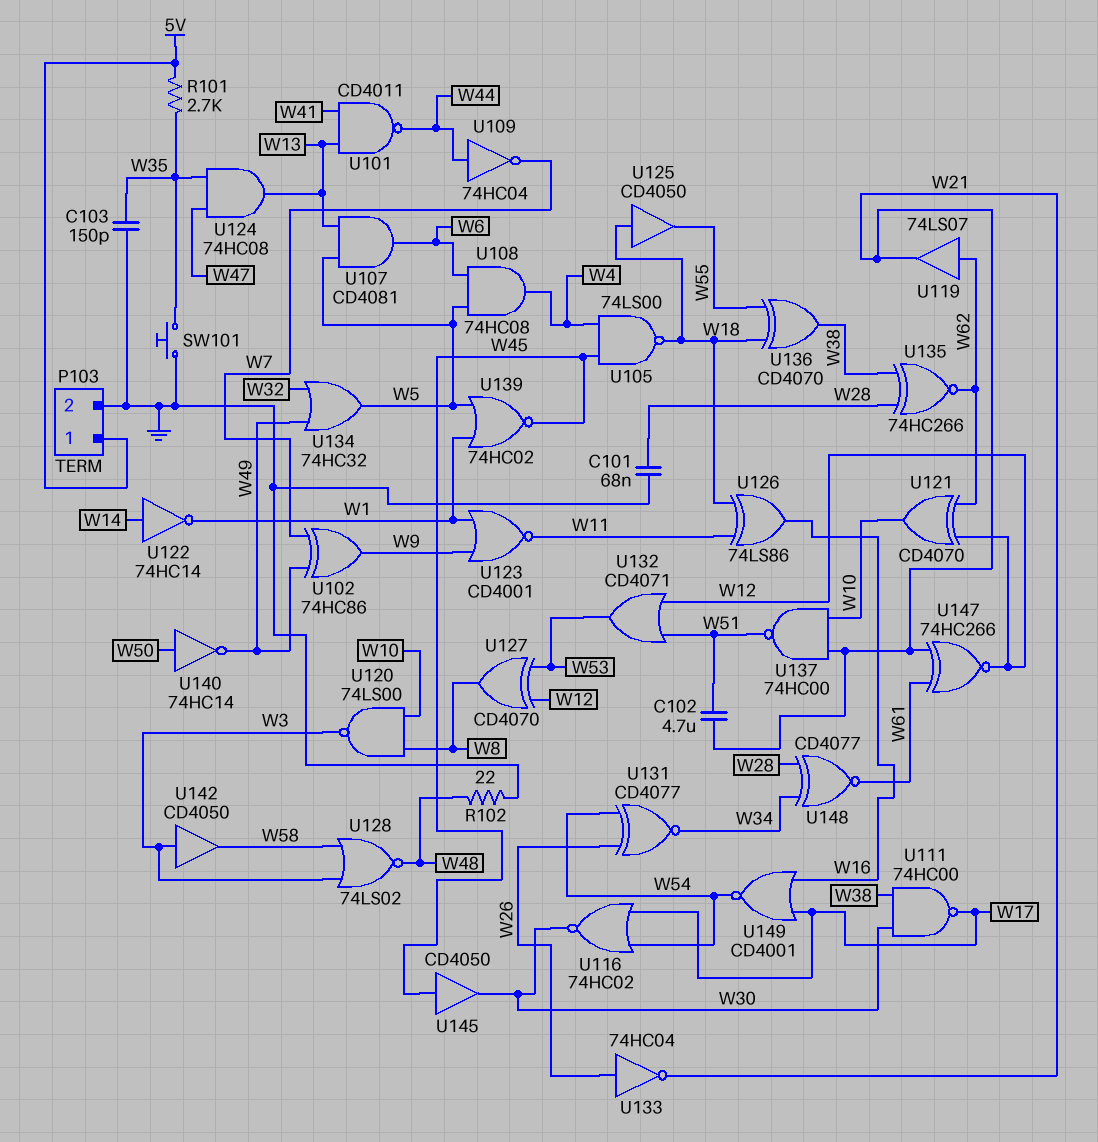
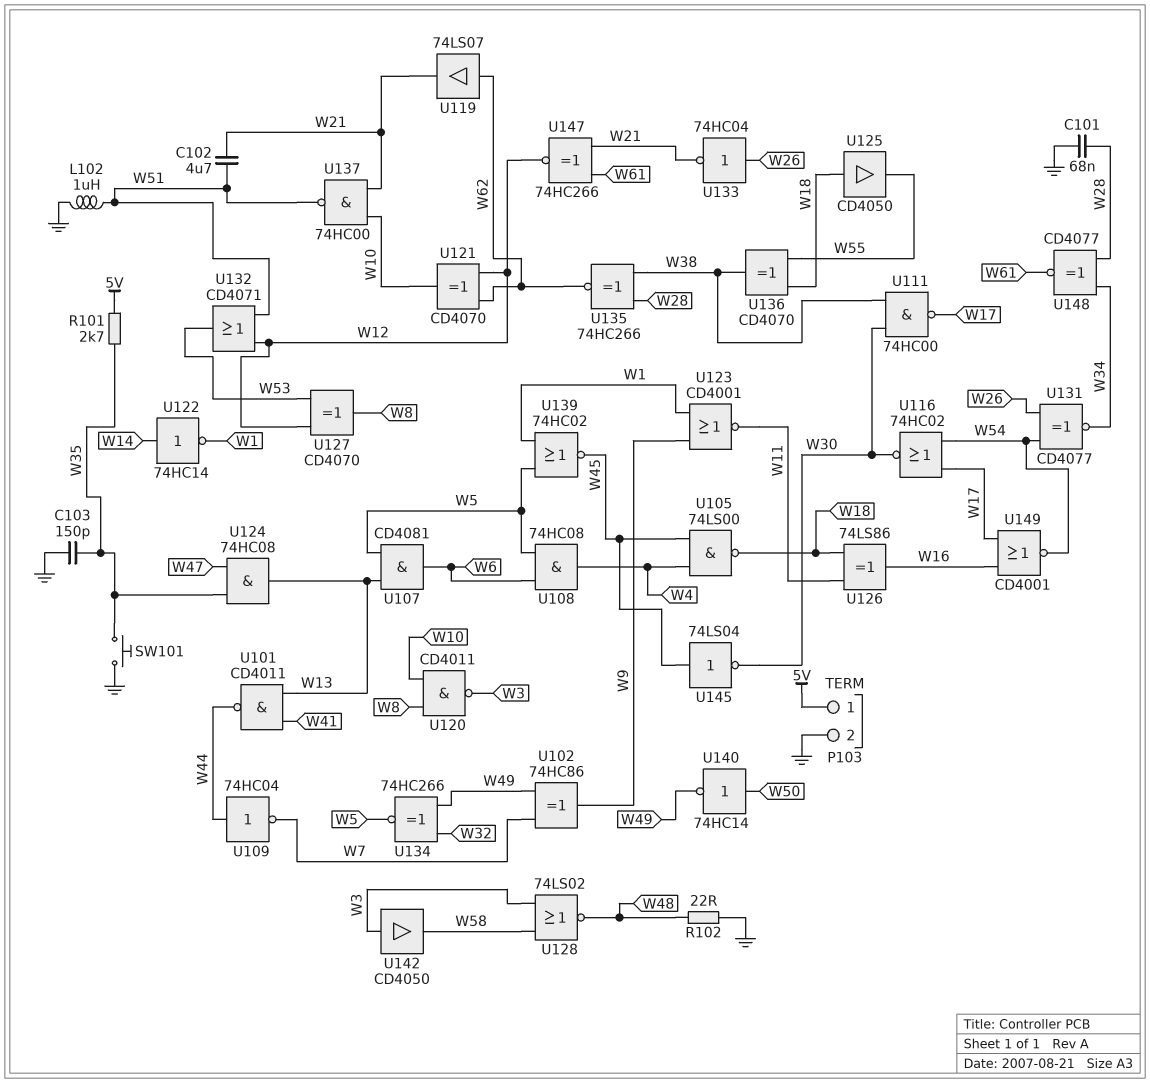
L102: none -> 1uH (GND, W51)
U120: NAND 74LS00 (in W8, in W10, out W3) -> NAND CD4011 (in W8, in W10, out W3)
U134: OR 74HC32 (in W32, in W49, out W5) -> XNOR 74HC266 (in W32, in W49, out W5)
U145: buffer CD4050 (in W45, out W30) -> NOT 74LS04 (in W45, out W30)

